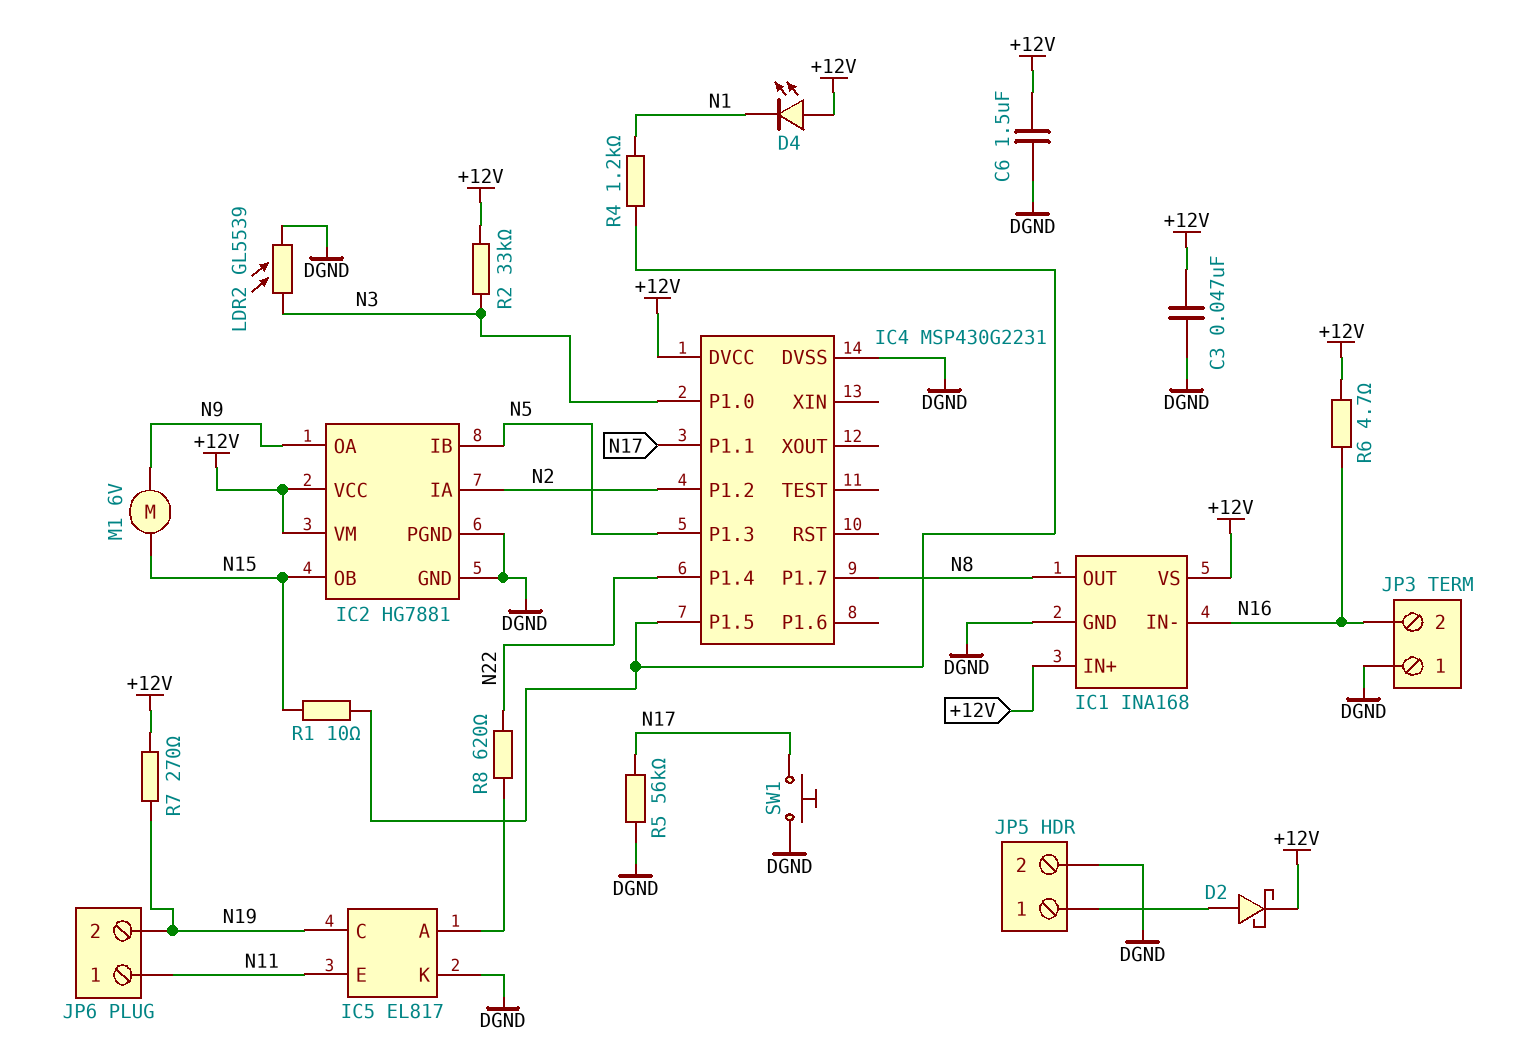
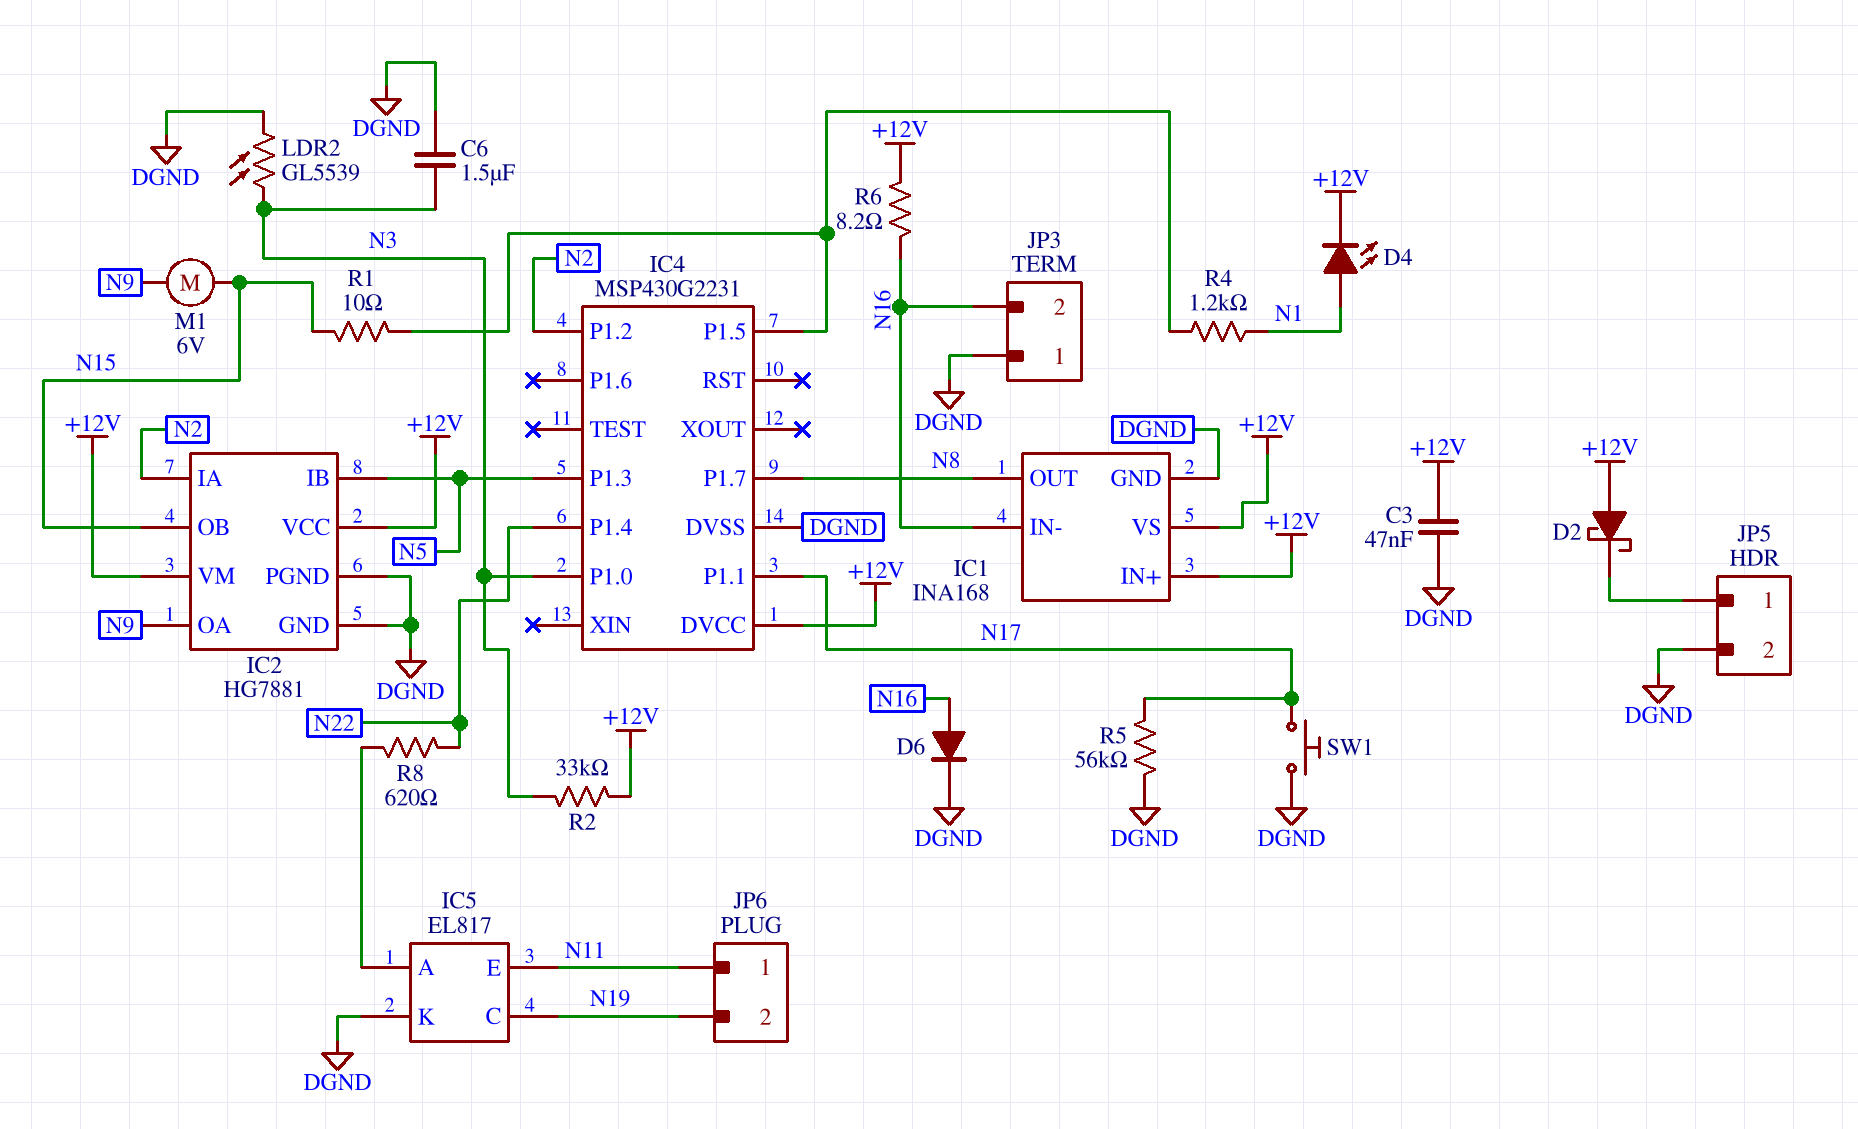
C6: 1.5uF (+12V, DGND) -> 1.5uF (DGND, N3)
D2: schottky (A JP5/1, K +12V) -> schottky (A +12V, K JP5/1)
D4: LED (A +12V, K N1) -> LED (A N1, K +12V)
D6: none -> diode (A N16, K DGND)
R6: 4.7 (+12V, N16) -> 8.2 (+12V, N16)
R7: 270 (+12V, N19) -> none

